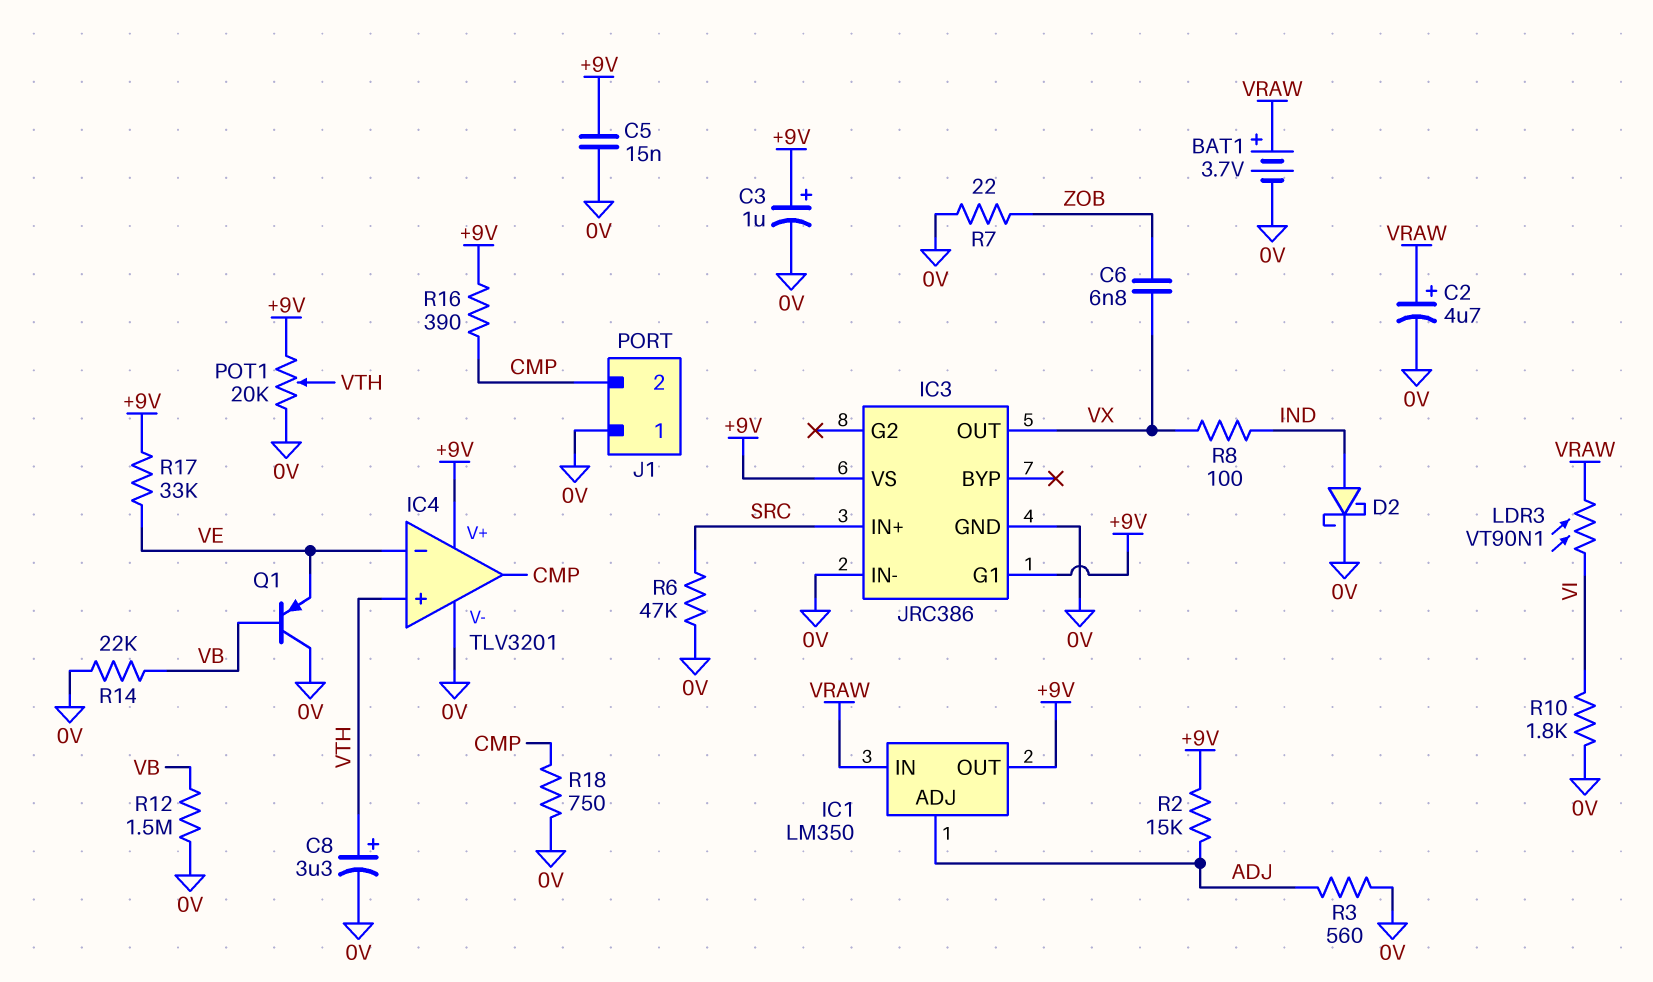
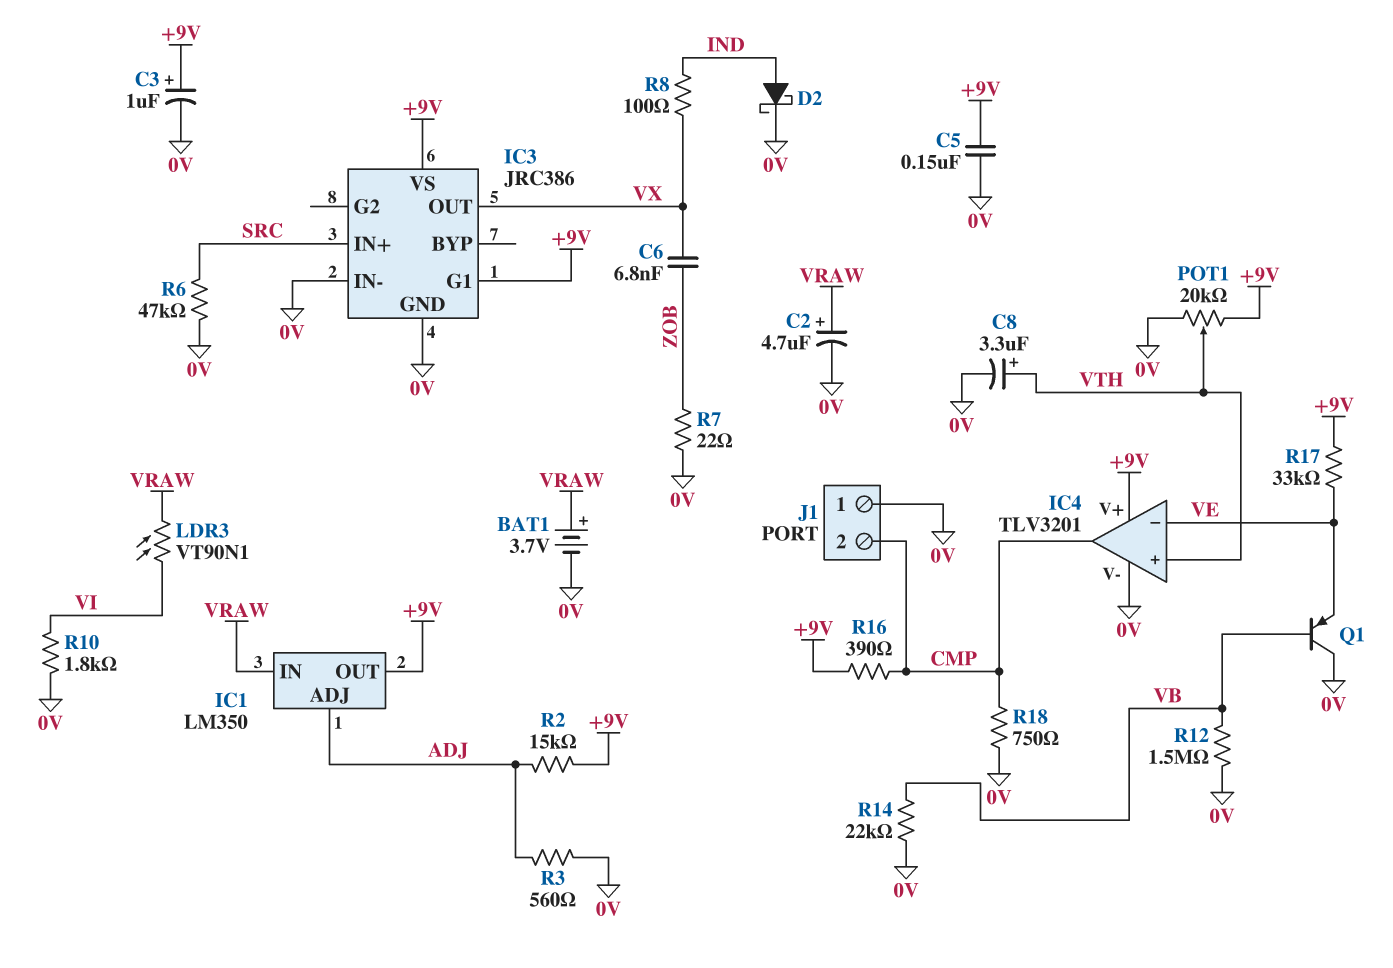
C5: 15nF (+9V, 0V) -> 150nF (+9V, 0V)

